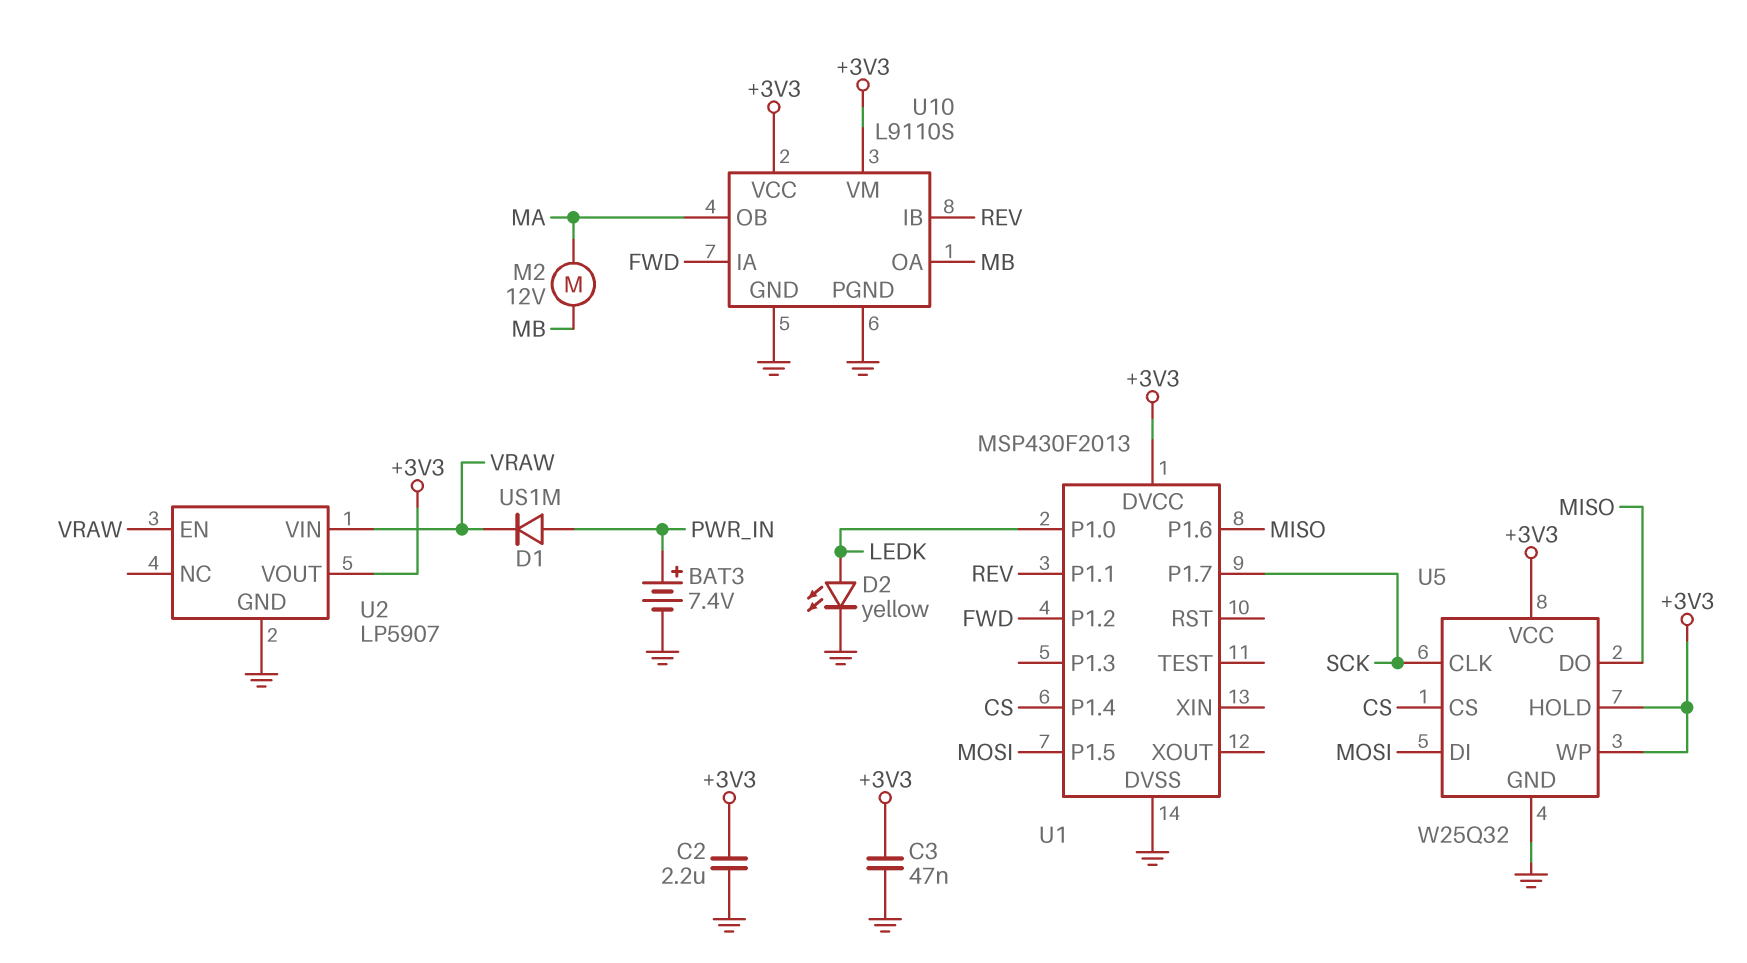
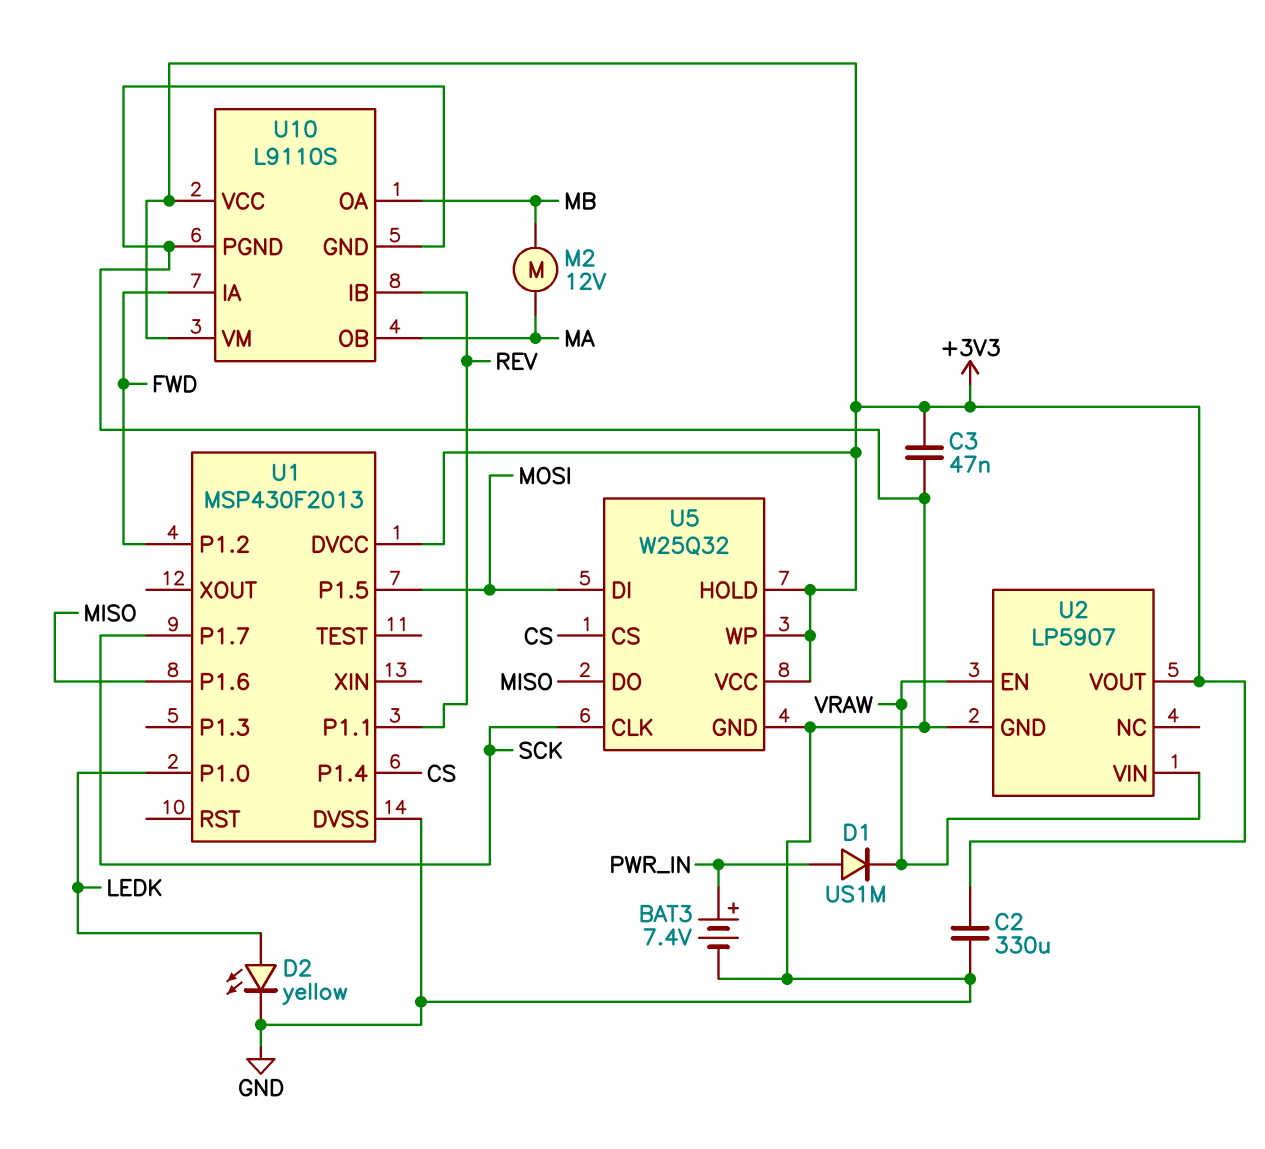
C2: 2.2uF (+3V3, GND) -> 330uF (+3V3, GND)

